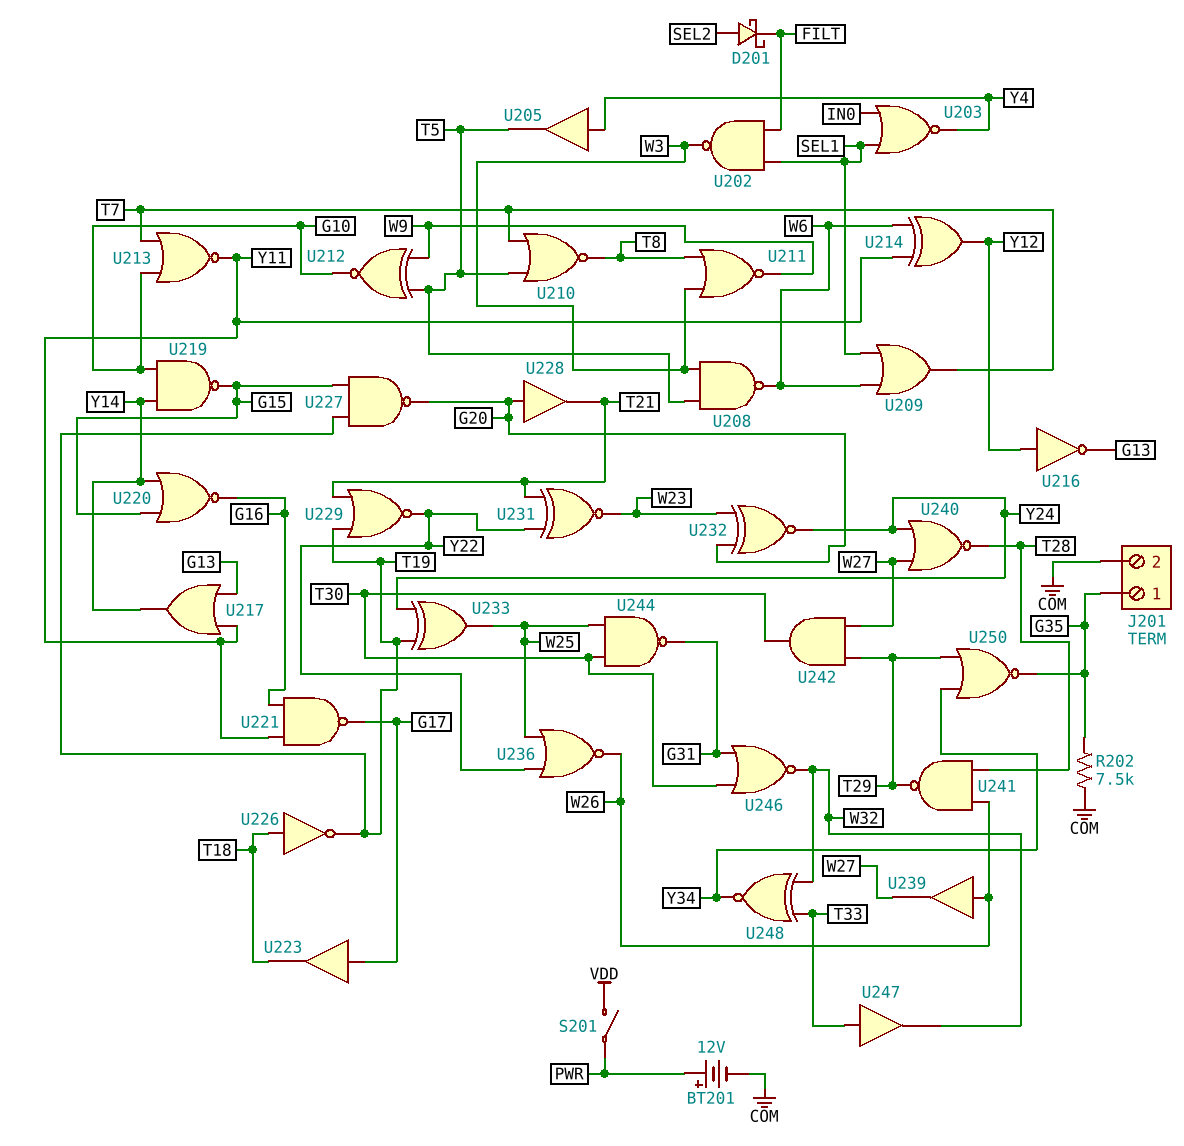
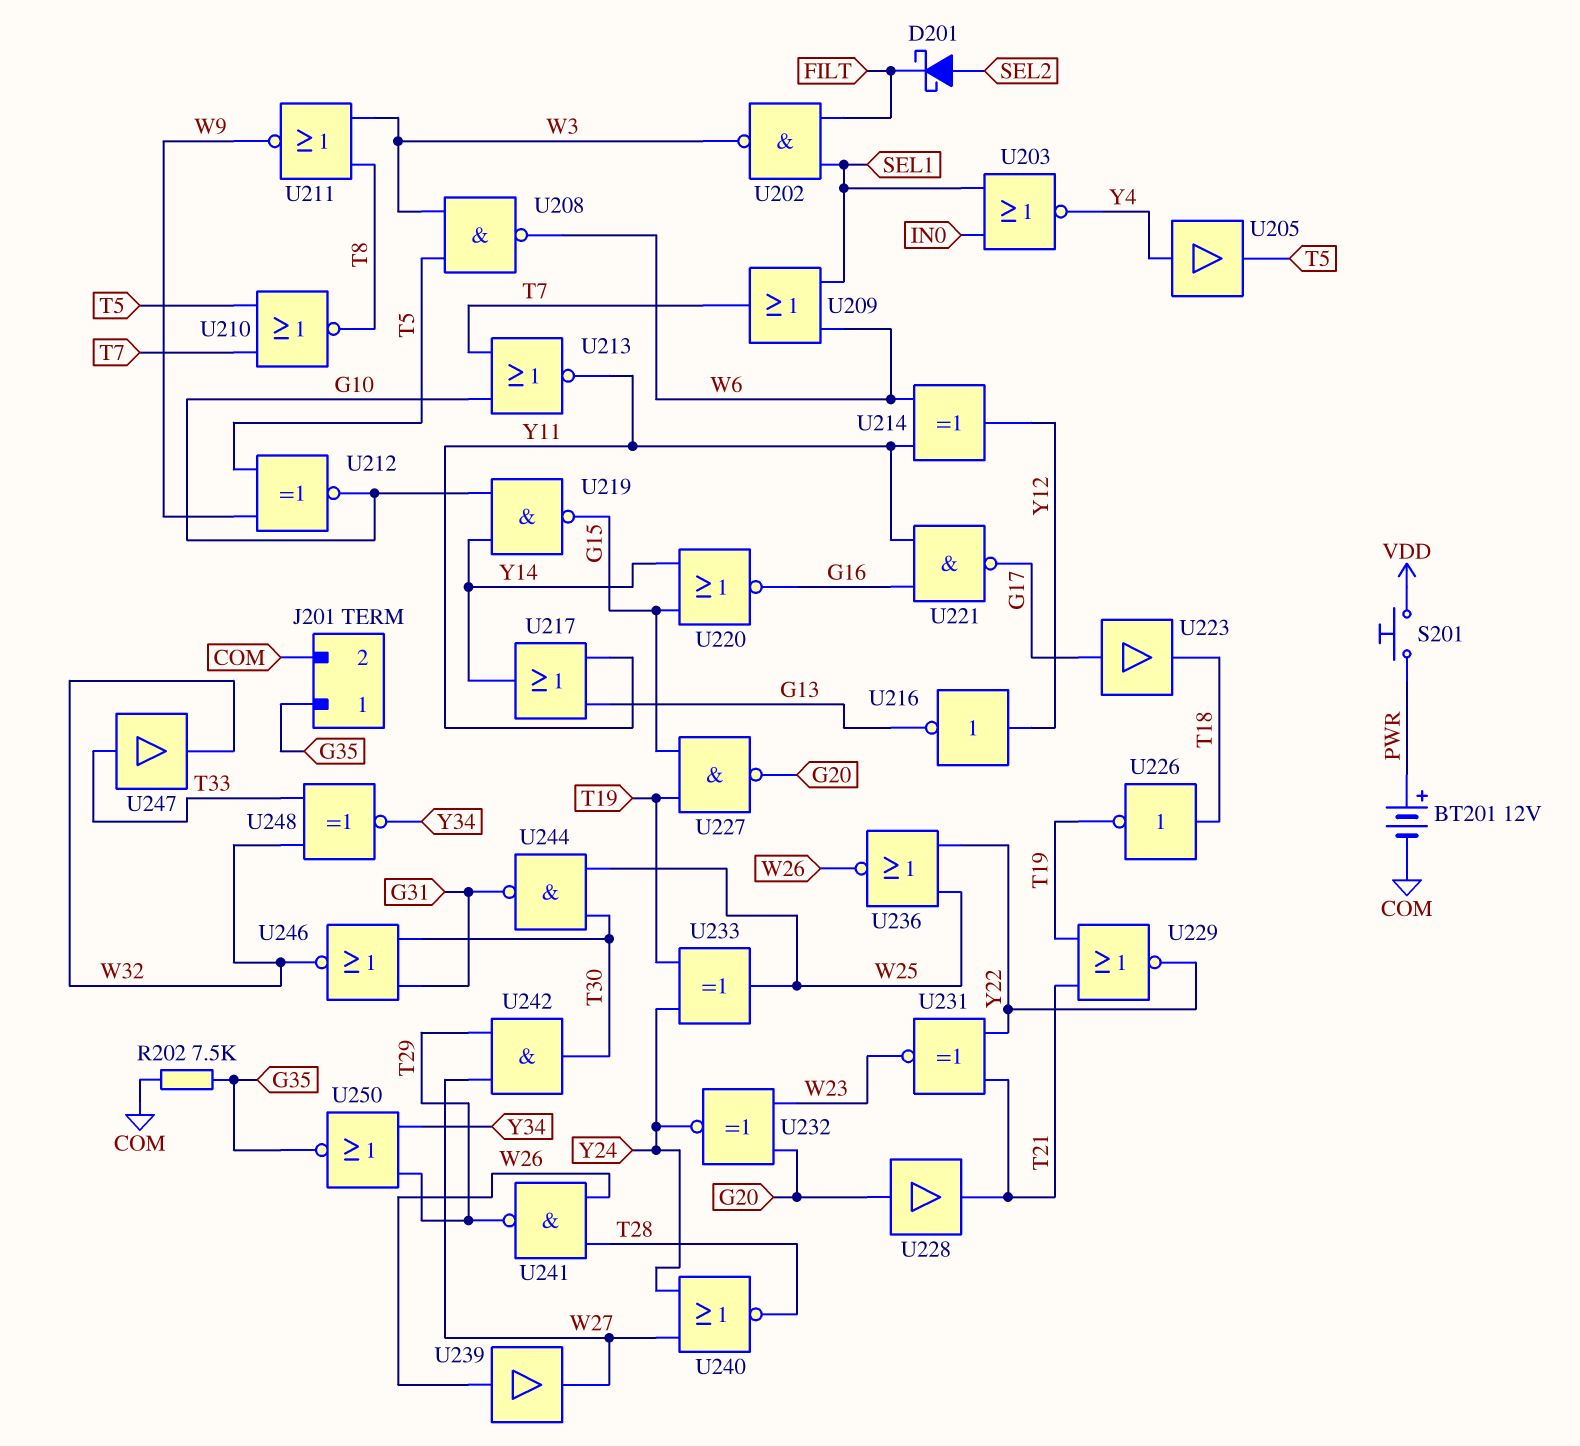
S201: switch (PWR, VDD) -> button (PWR, VDD)

